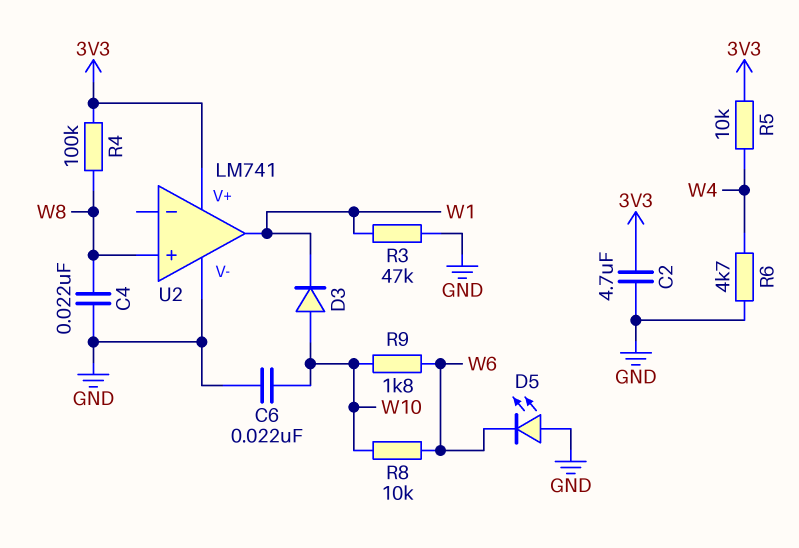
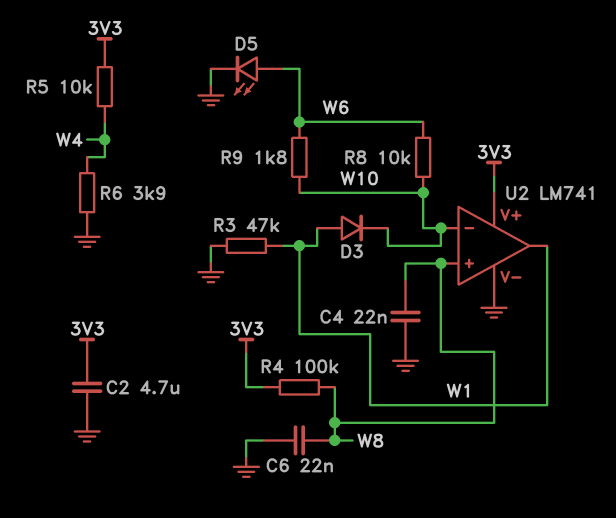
C6: 22nF (GND, W10) -> 22nF (GND, W8)
D3: diode (A W10, K W1) -> diode (A W1, K W10)
D5: LED (A GND, K W6) -> LED (A W6, K GND)
R6: 4.7k (GND, W4) -> 3.9k (GND, W4)
U2 pin in-: none -> W10

